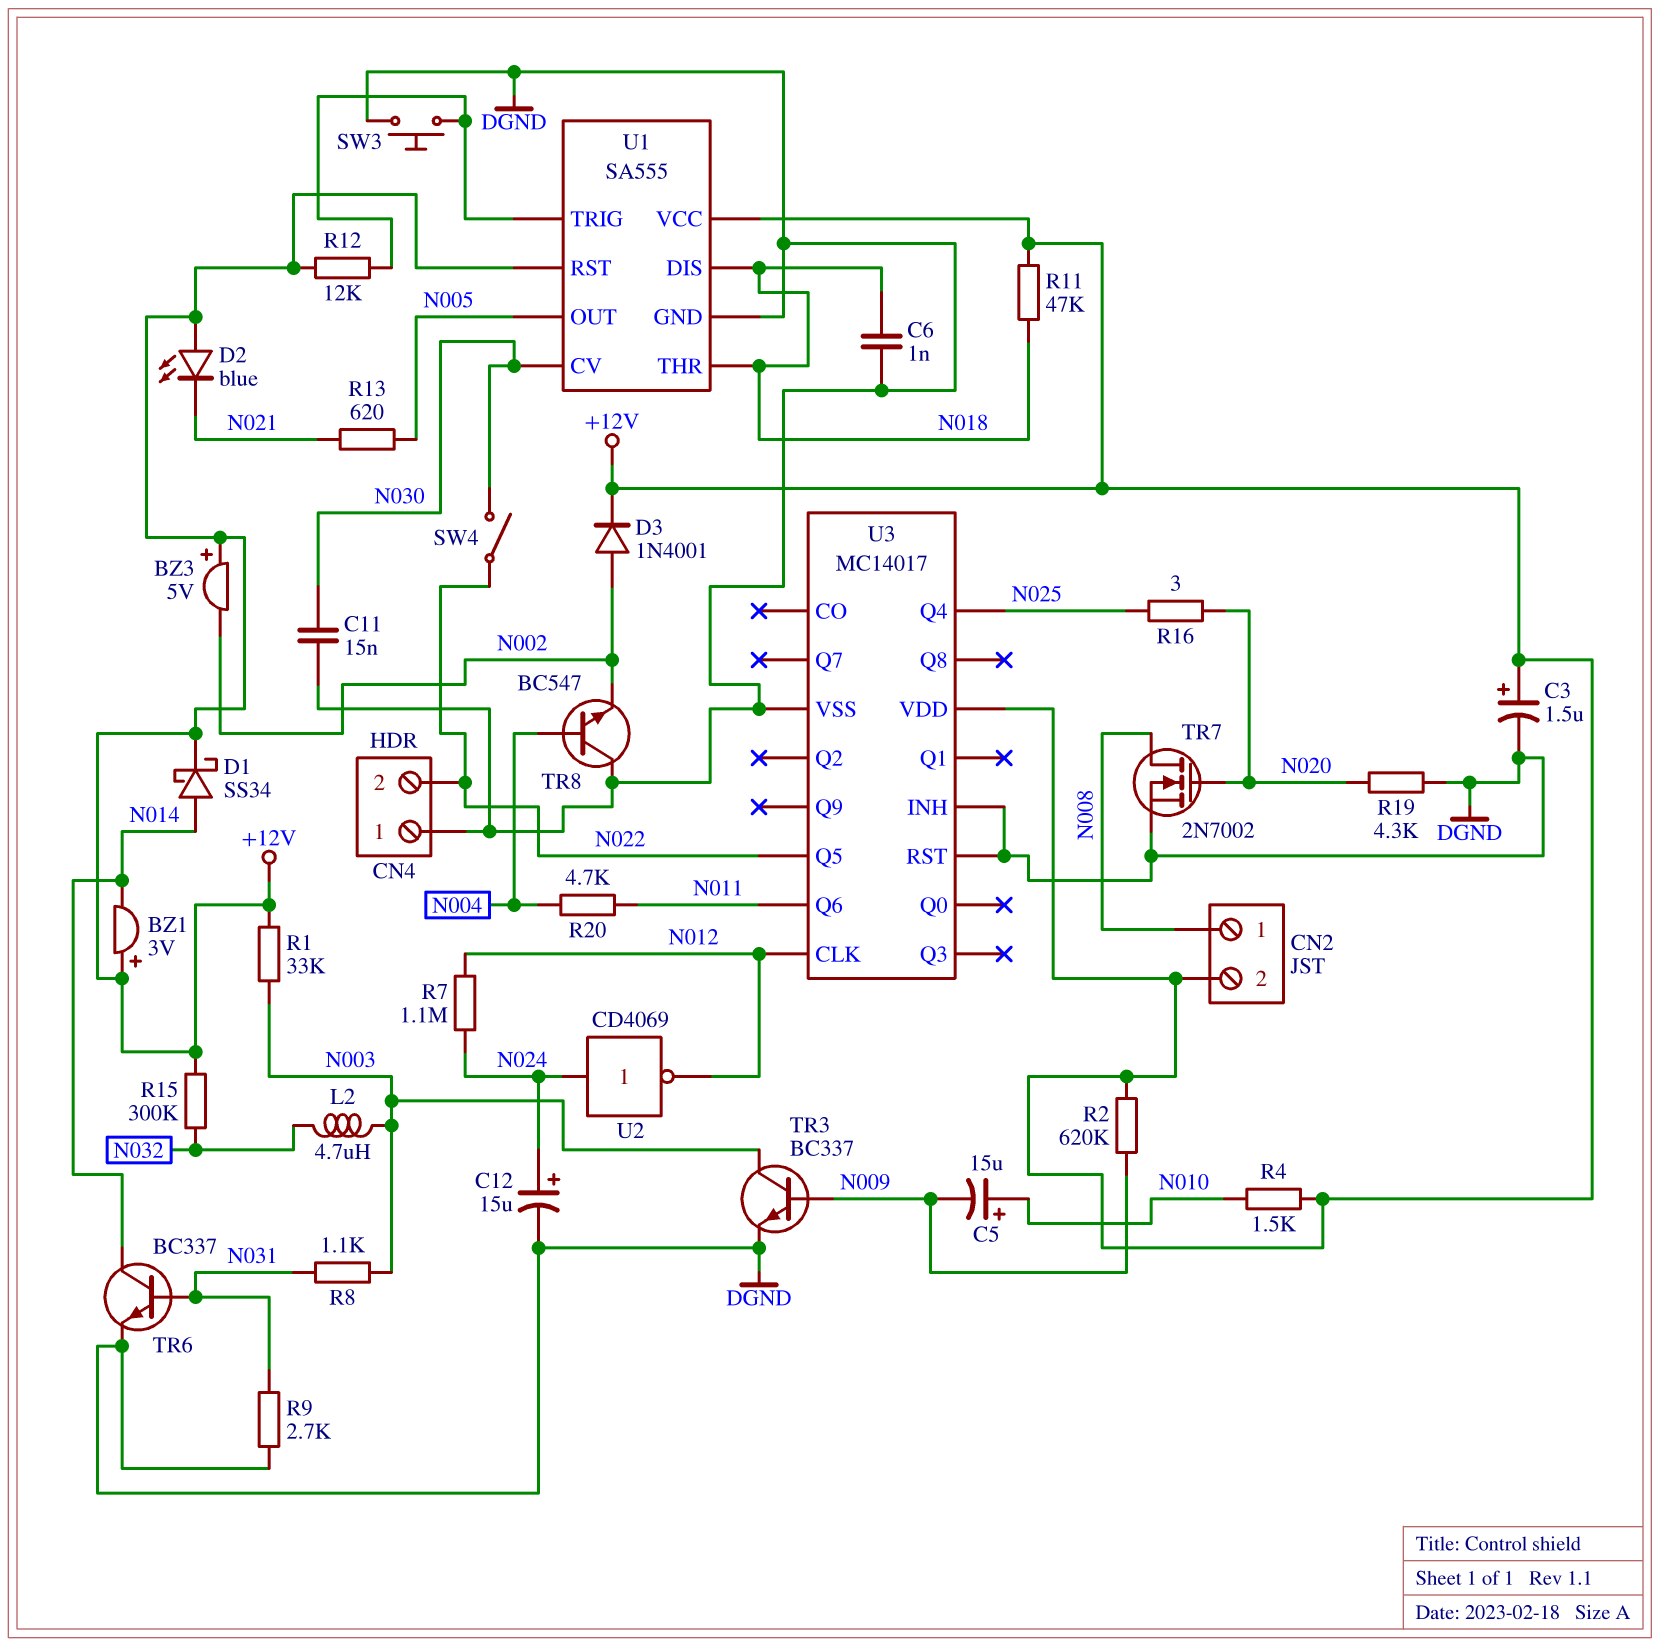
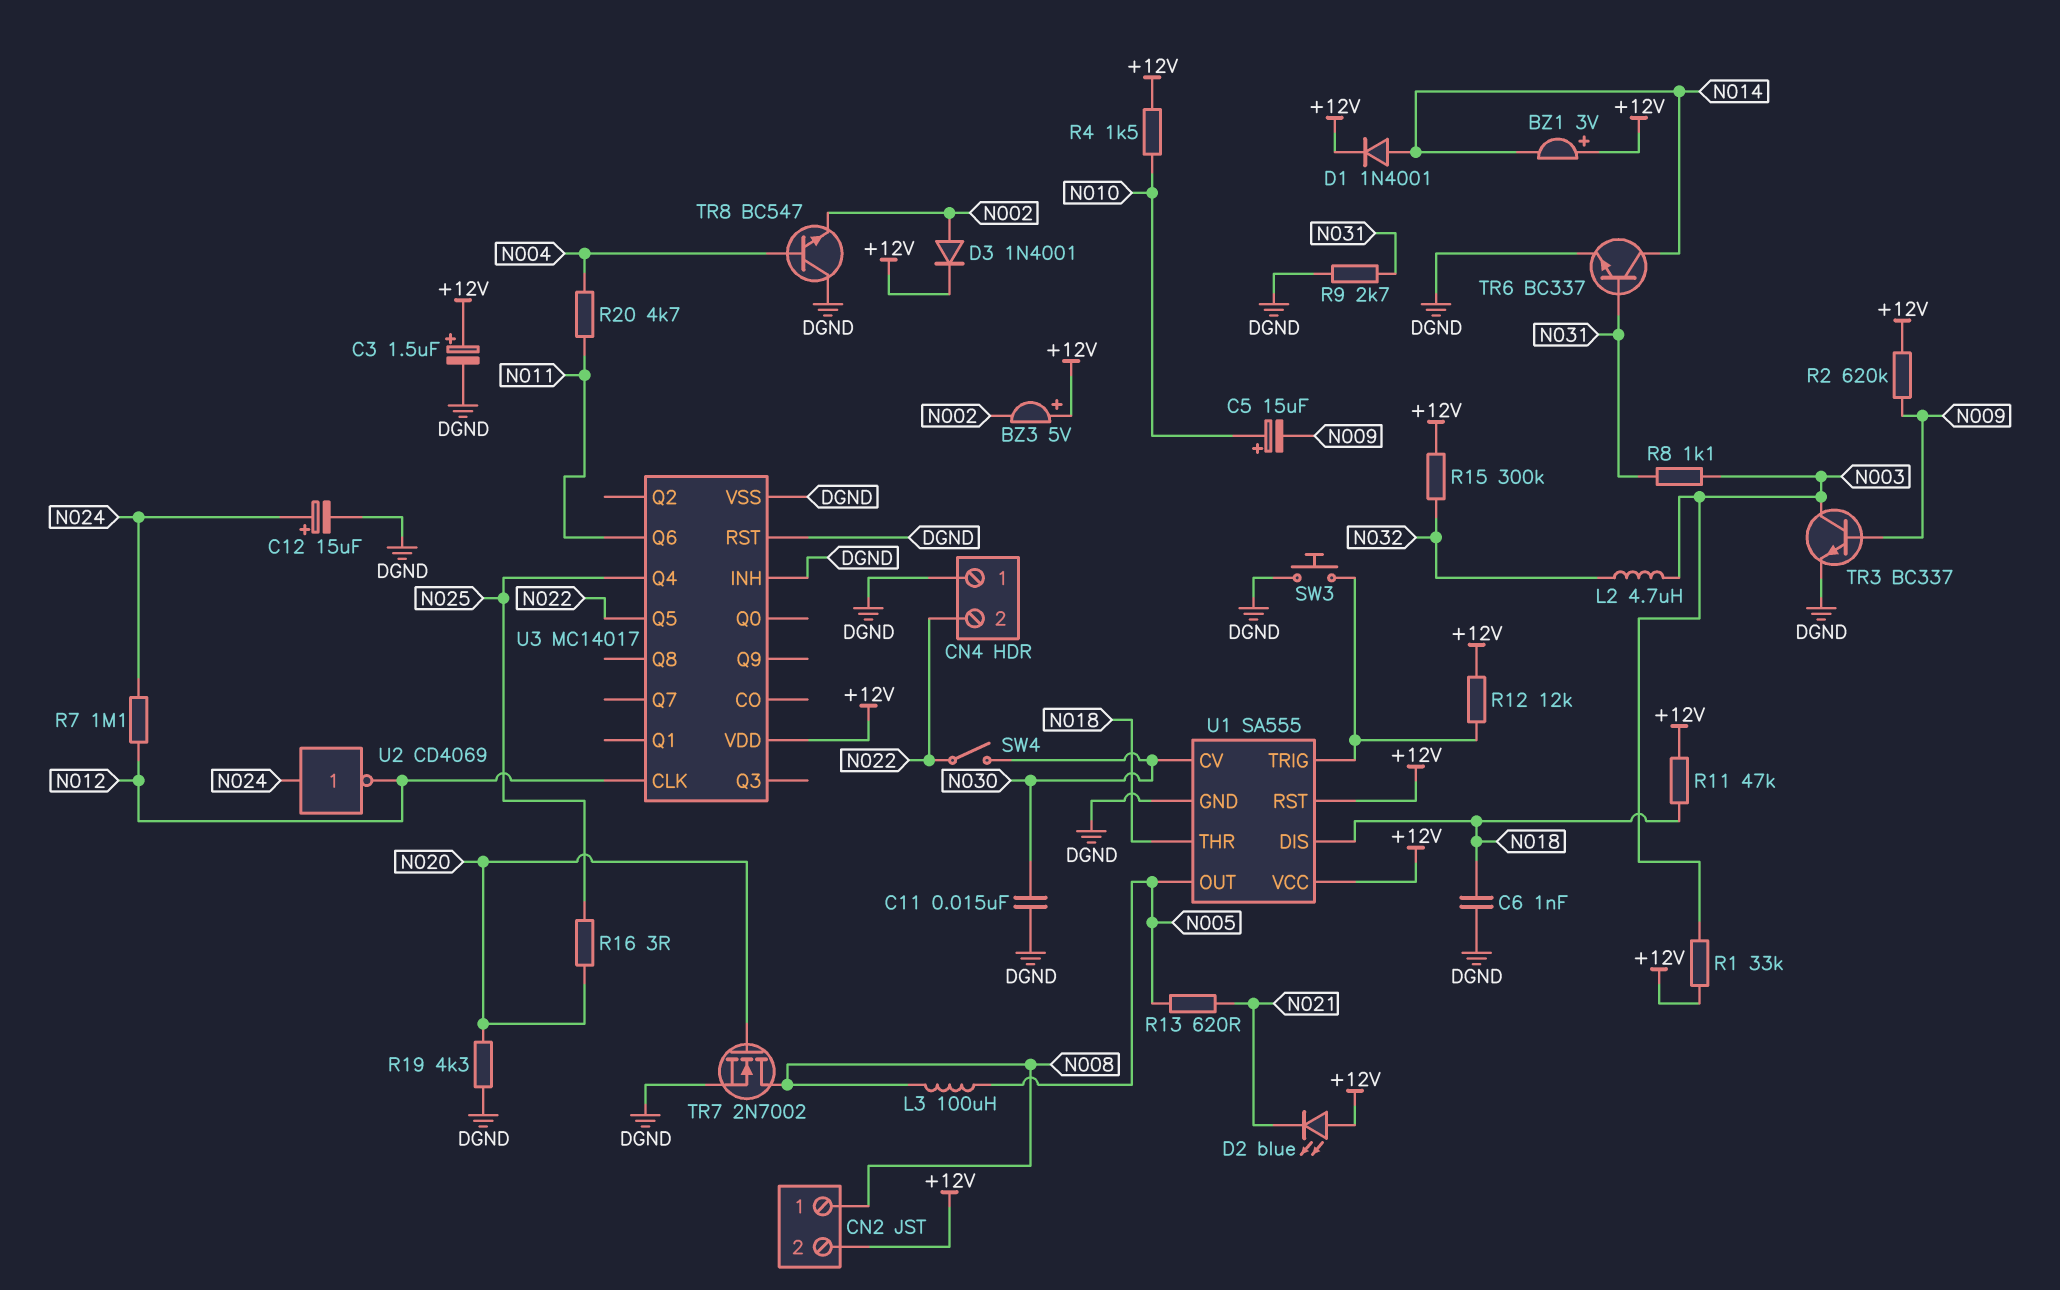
D1: schottky SS34 (A N014, K +12V) -> diode 1N4001 (A N014, K +12V)
L3: none -> 100uH (N005, N008)

